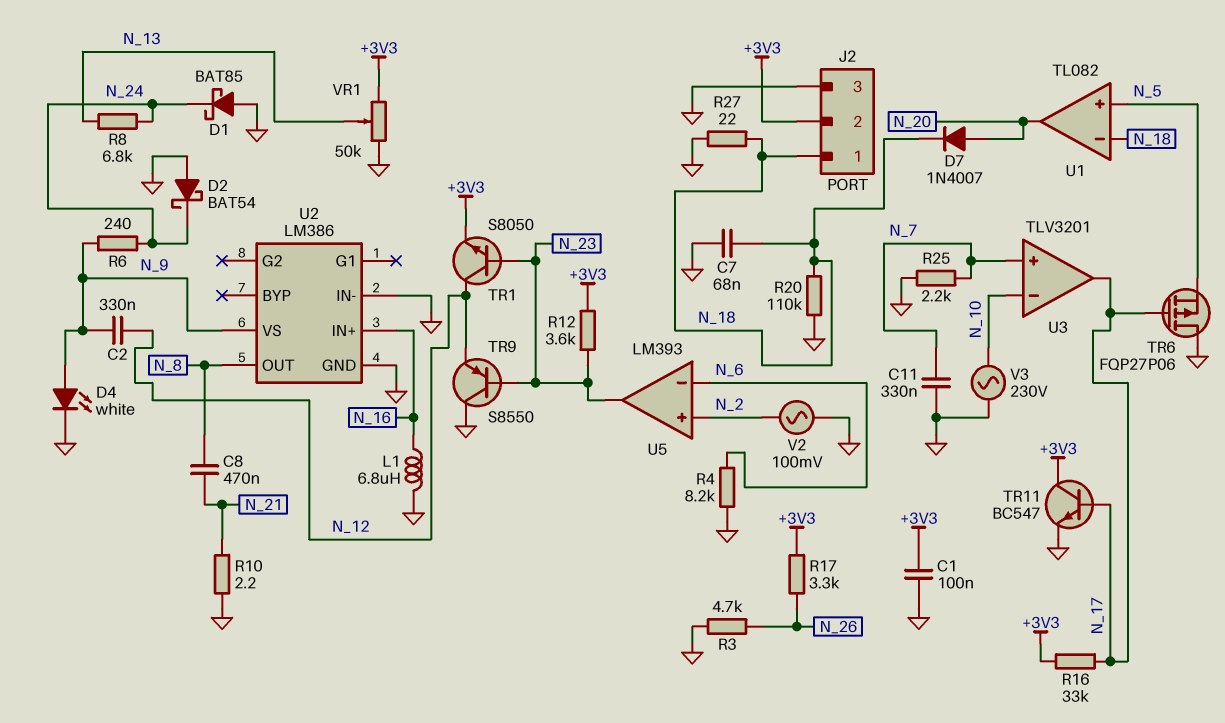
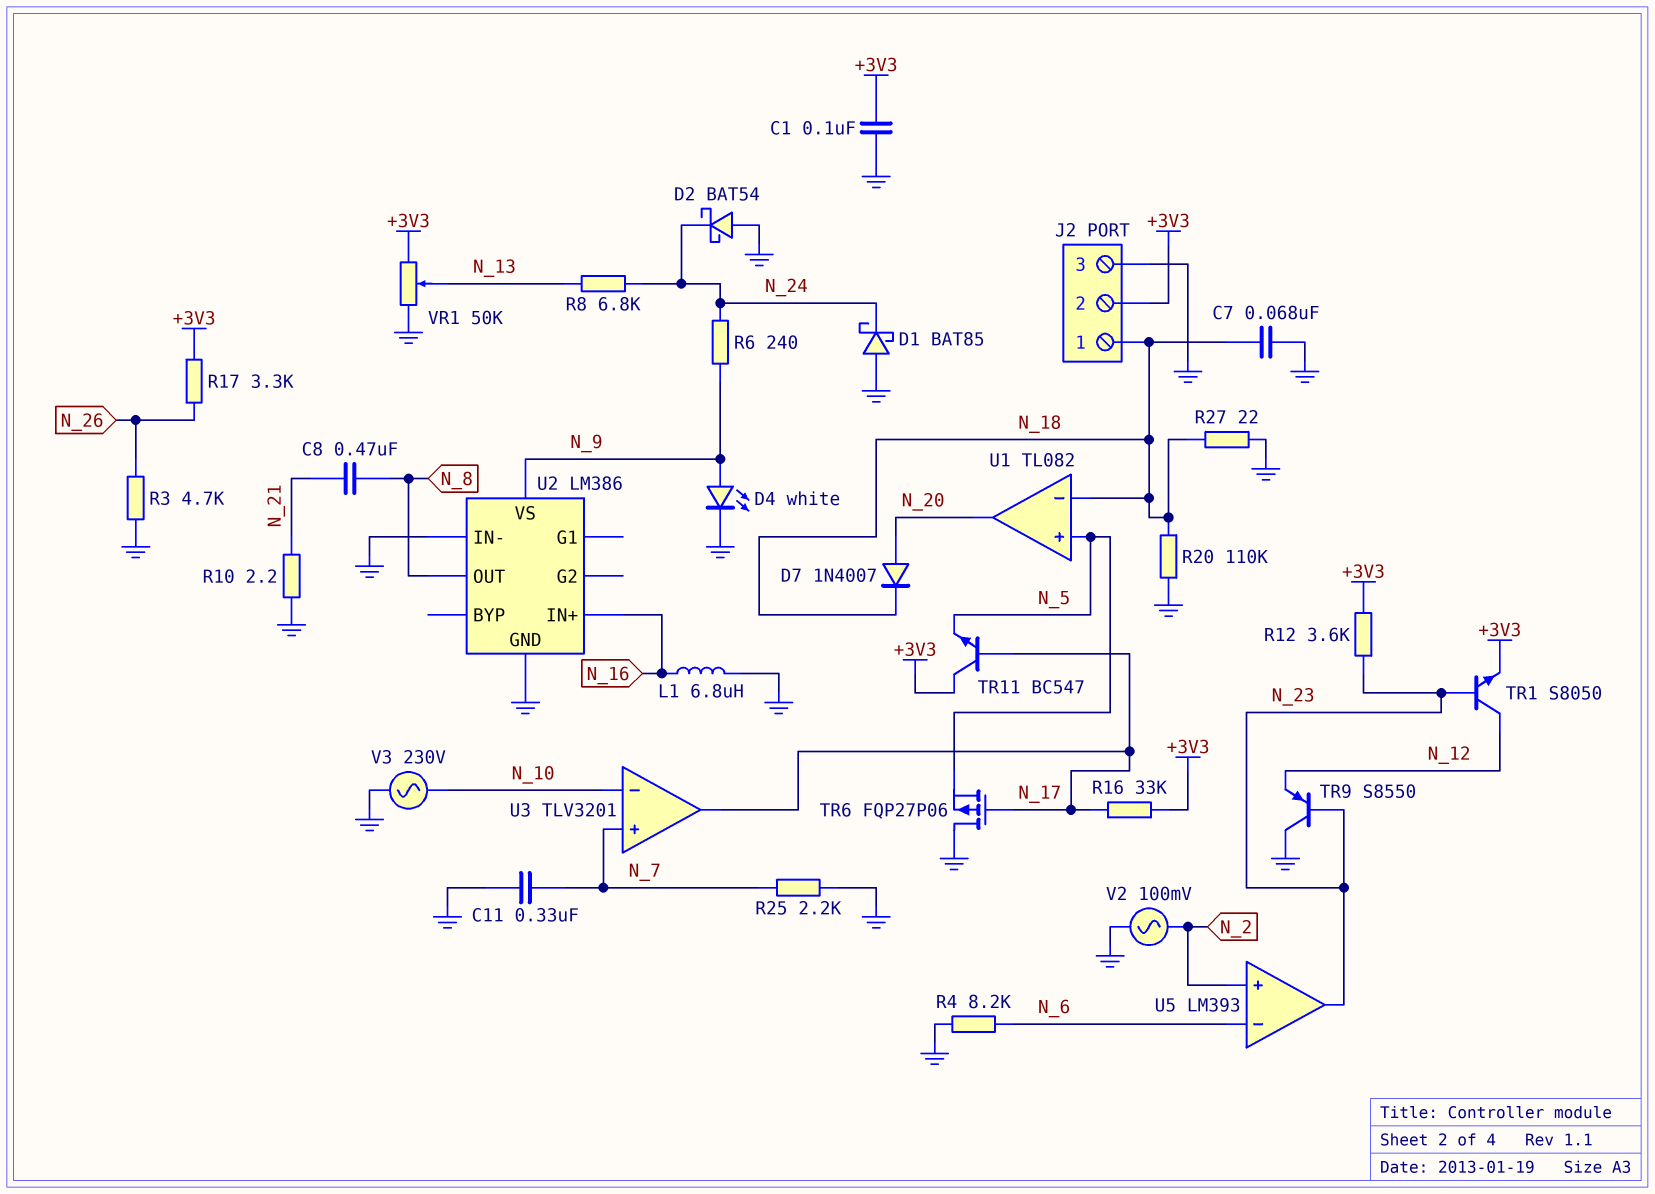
C2: 330nF (N_9, N_12) -> none
TR11: NPN BC547 (B N_17, C +3V3, E GND) -> NPN BC547 (B N_17, C +3V3, E N_5)

